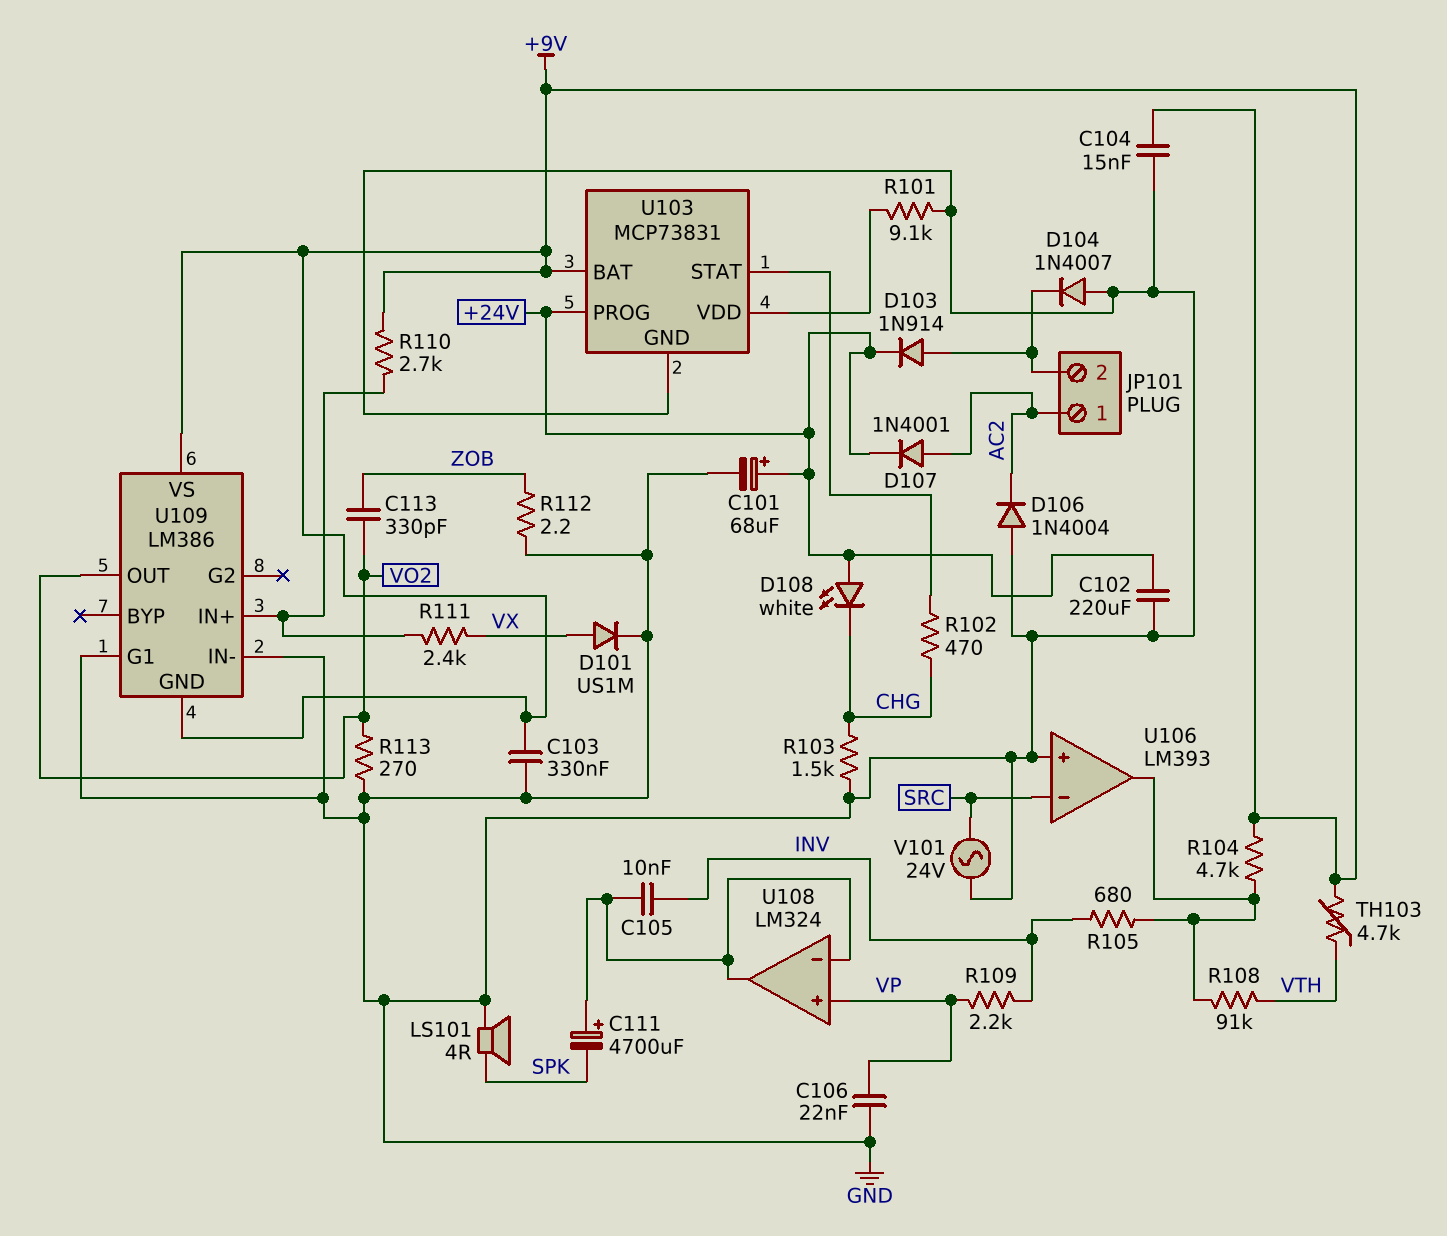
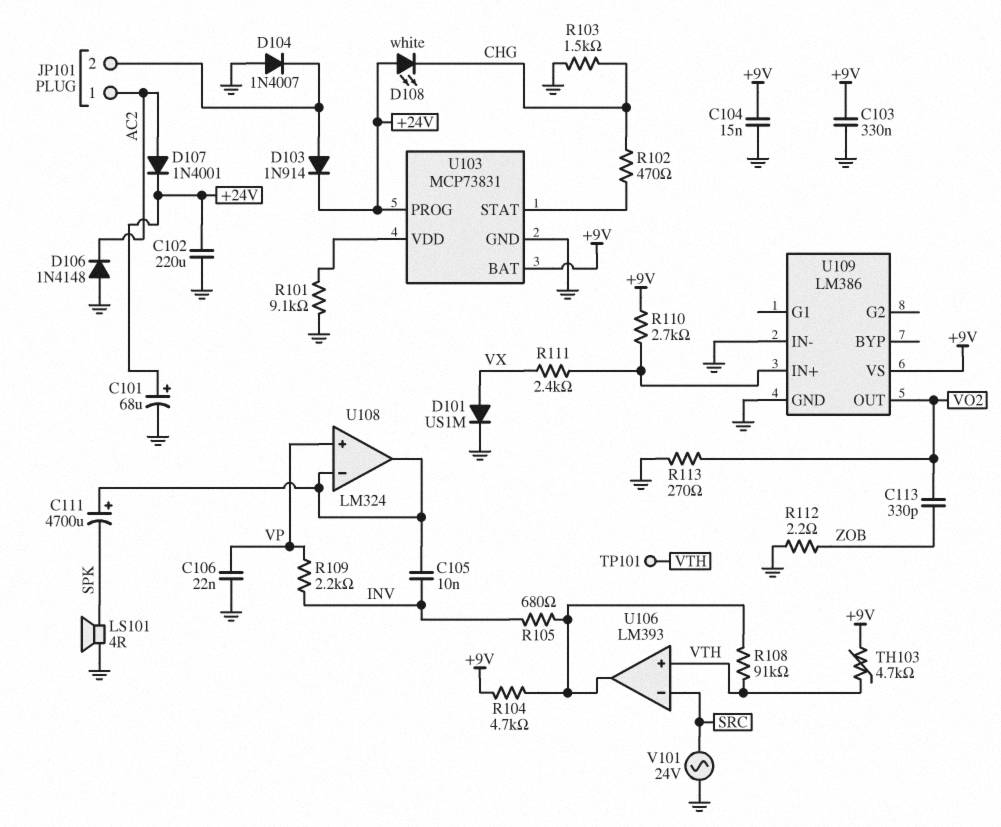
D106: diode 1N4004 (A GND, K AC2) -> diode 1N4148 (A GND, K AC2)
TP101: none -> test point (VTH)
U106 pin in+: GND -> VTH
U109 pin G1: GND -> none
U109 pin GND: +9V -> GND

